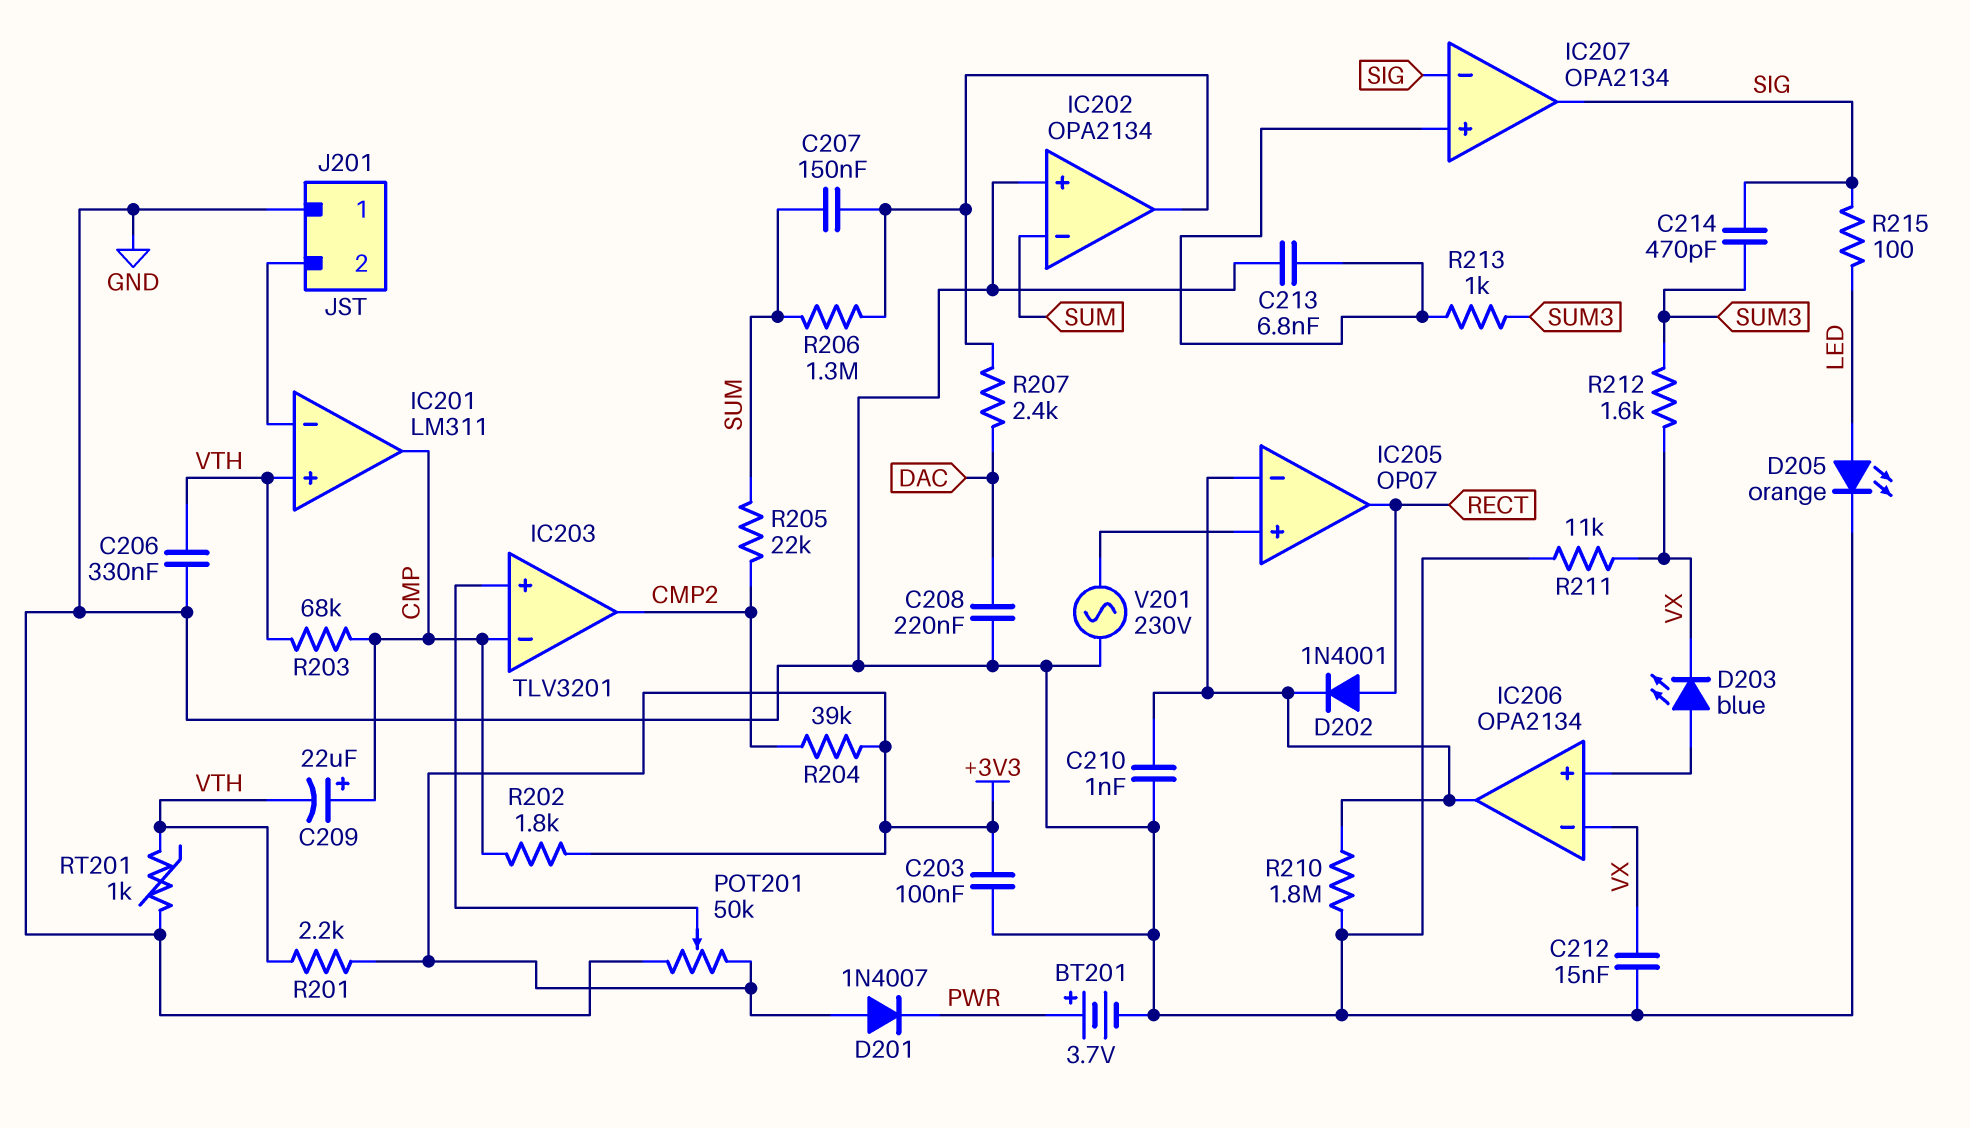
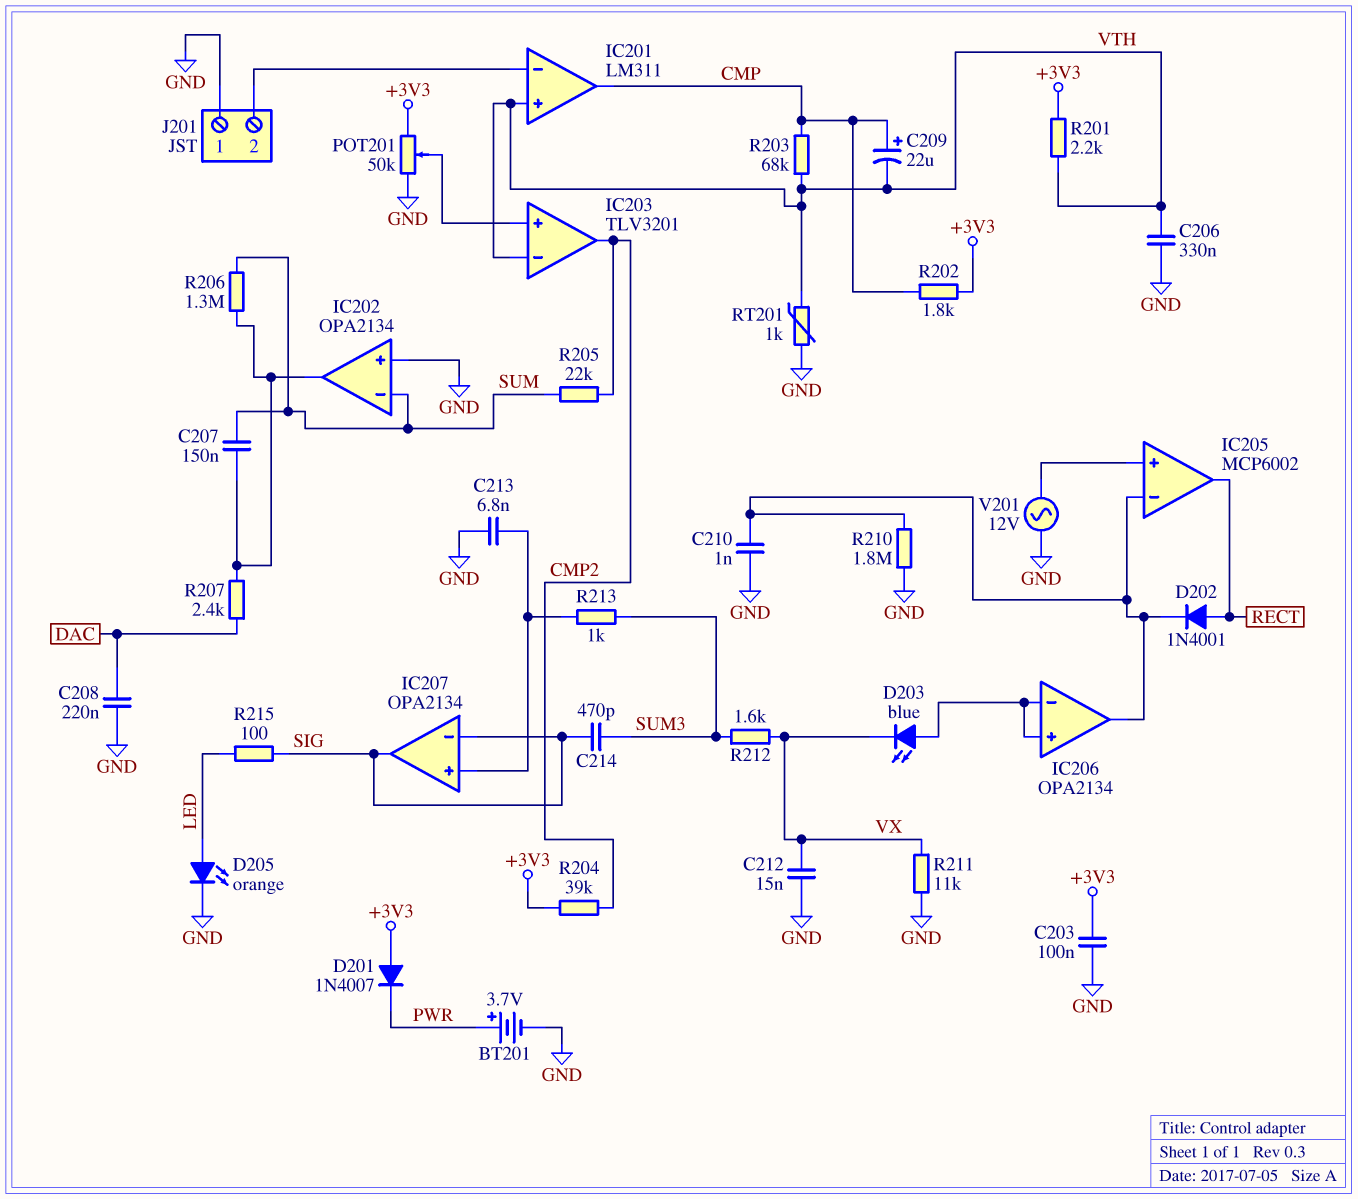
IC203 pin in-: CMP -> VTH
IC205: OP07 -> MCP6002
IC206 pin in-: VX -> IC206/in+
V201: AC 230V (GND, IC205/in+) -> AC 12V (GND, IC205/in+)

